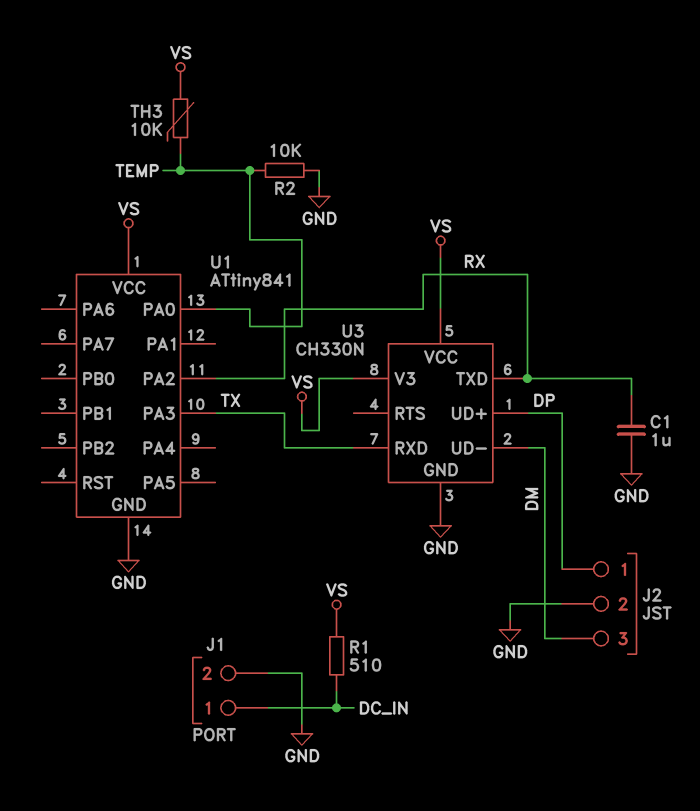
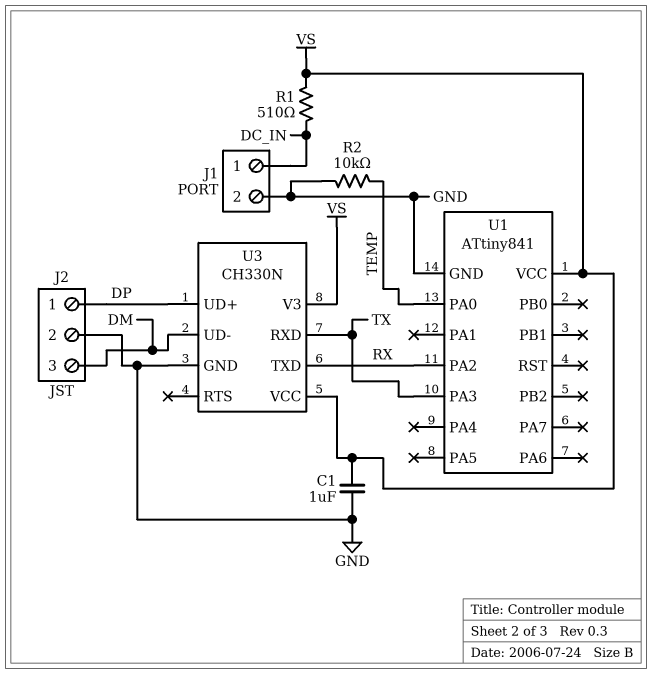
C1: 1uF (GND, RX) -> 1uF (GND, VS)
TH3: 10k (TEMP, VS) -> none

